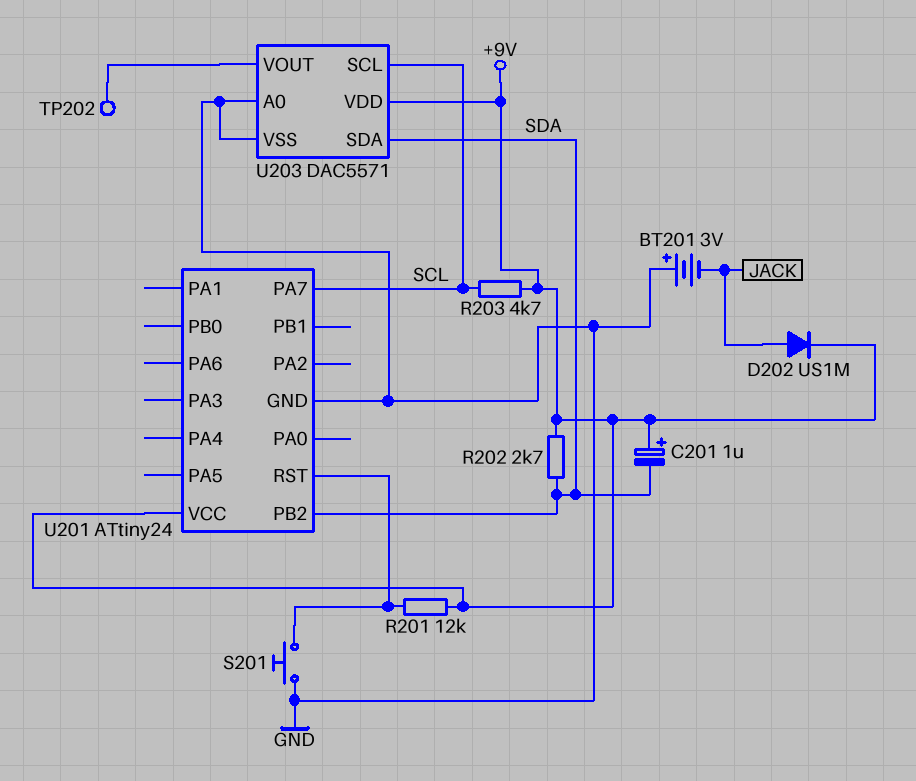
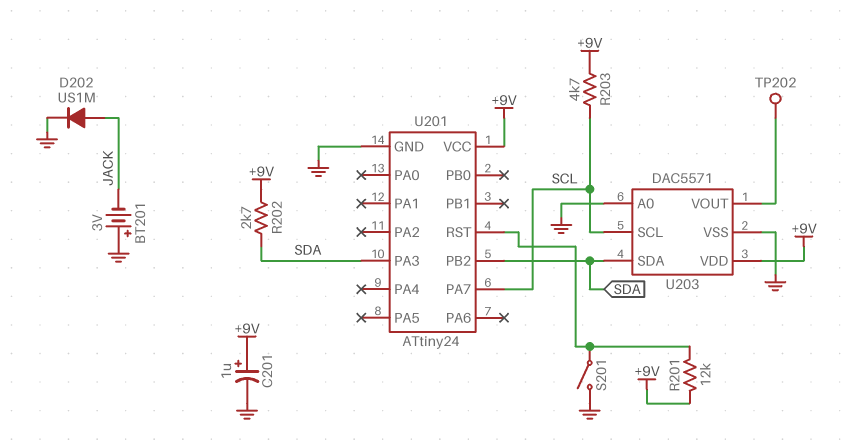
C201: 1uF (plus +9V, minus SDA) -> 1uF (plus +9V, minus GND)
D202: diode US1M (A JACK, K +9V) -> diode US1M (A JACK, K GND)
S201: button (GND, U201/RST) -> switch (GND, U201/RST)
U201 pin PA3: none -> SDA

